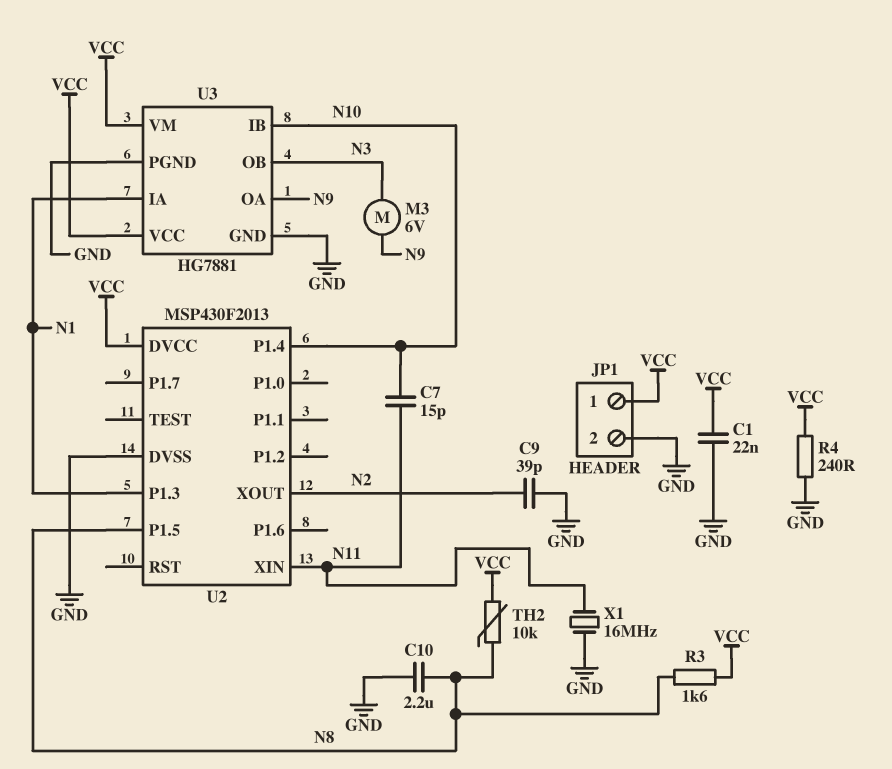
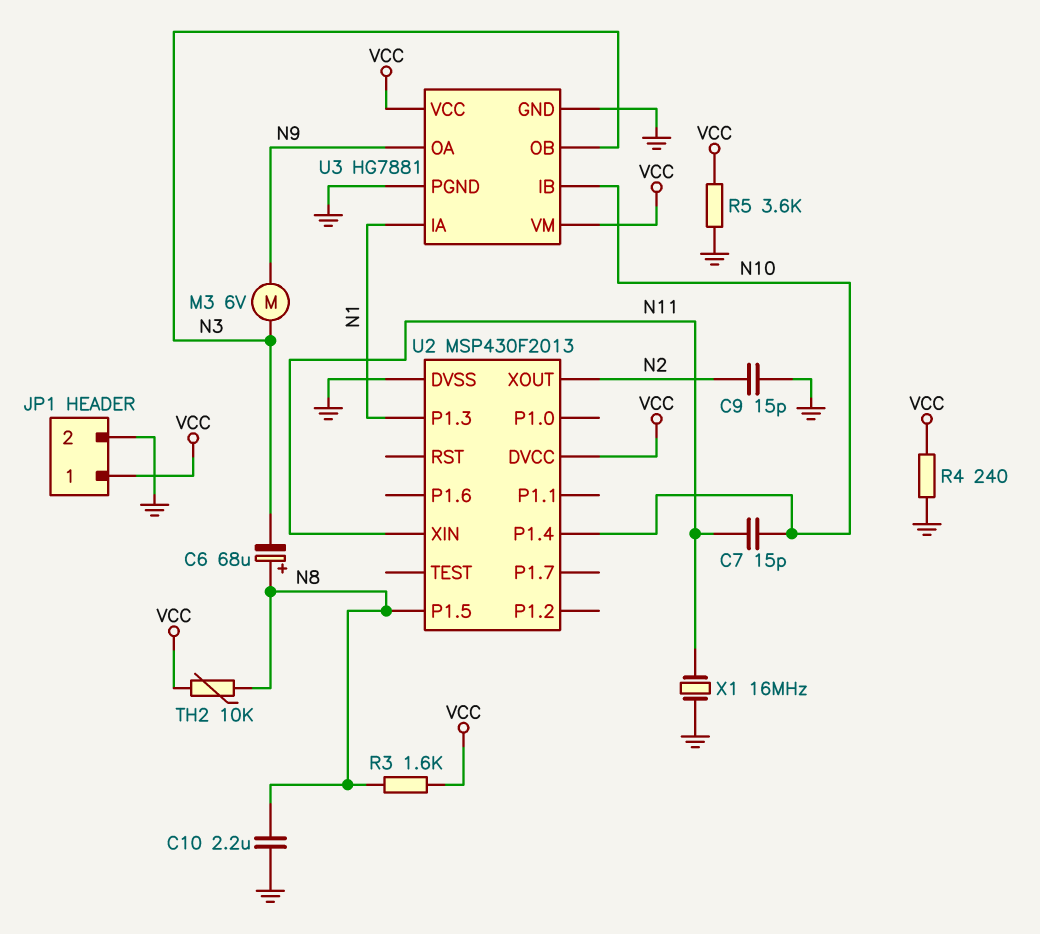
C1: 22nF (GND, VCC) -> none
C6: none -> 68uF (plus N8, minus N3)
C9: 39pF (GND, N2) -> 15pF (GND, N2)
R5: none -> 3.6k (GND, VCC)

